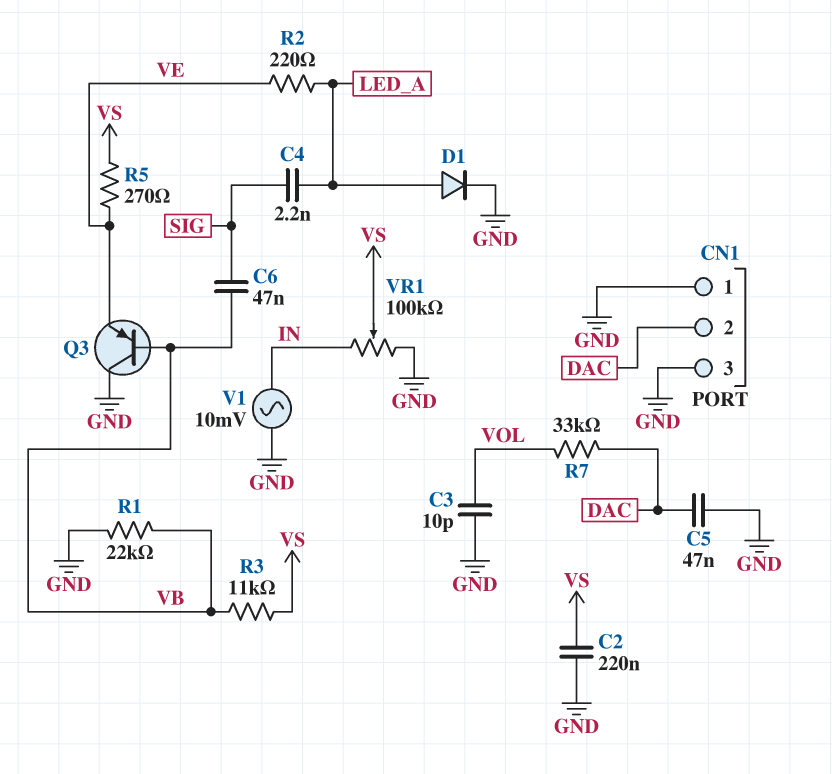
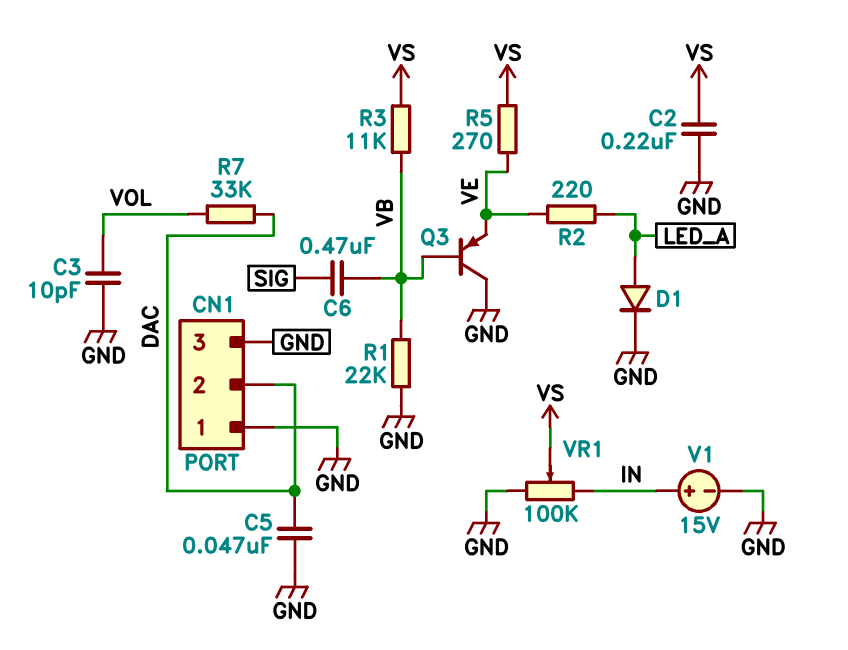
C4: 2.2nF (LED_A, SIG) -> none
C6: 47nF (SIG, VB) -> 470nF (SIG, VB)
V1: AC 10mV (GND, IN) -> 15V (plus IN, minus GND)

